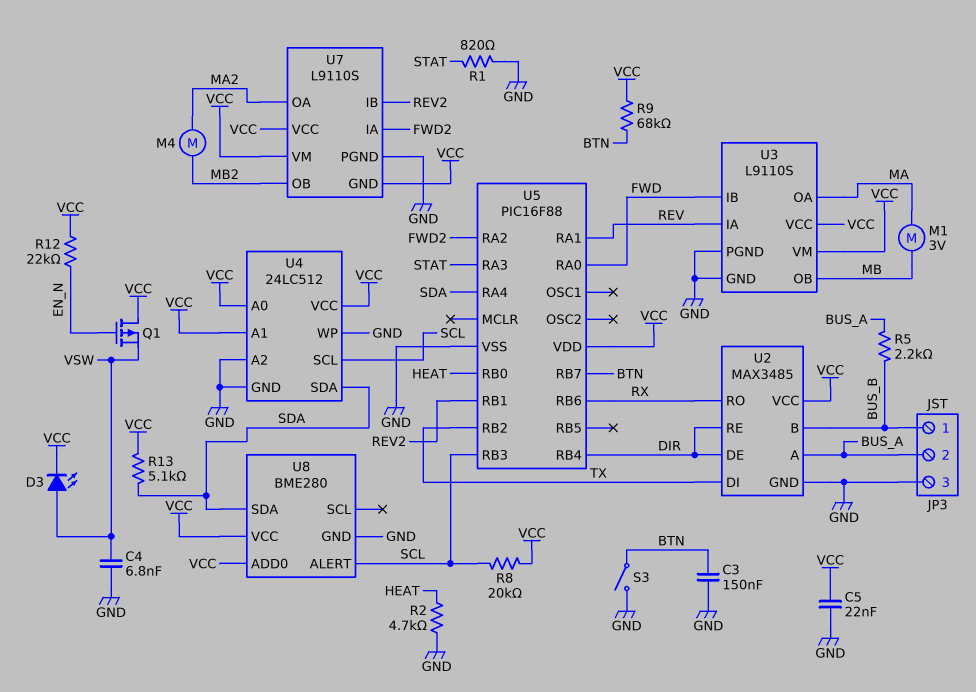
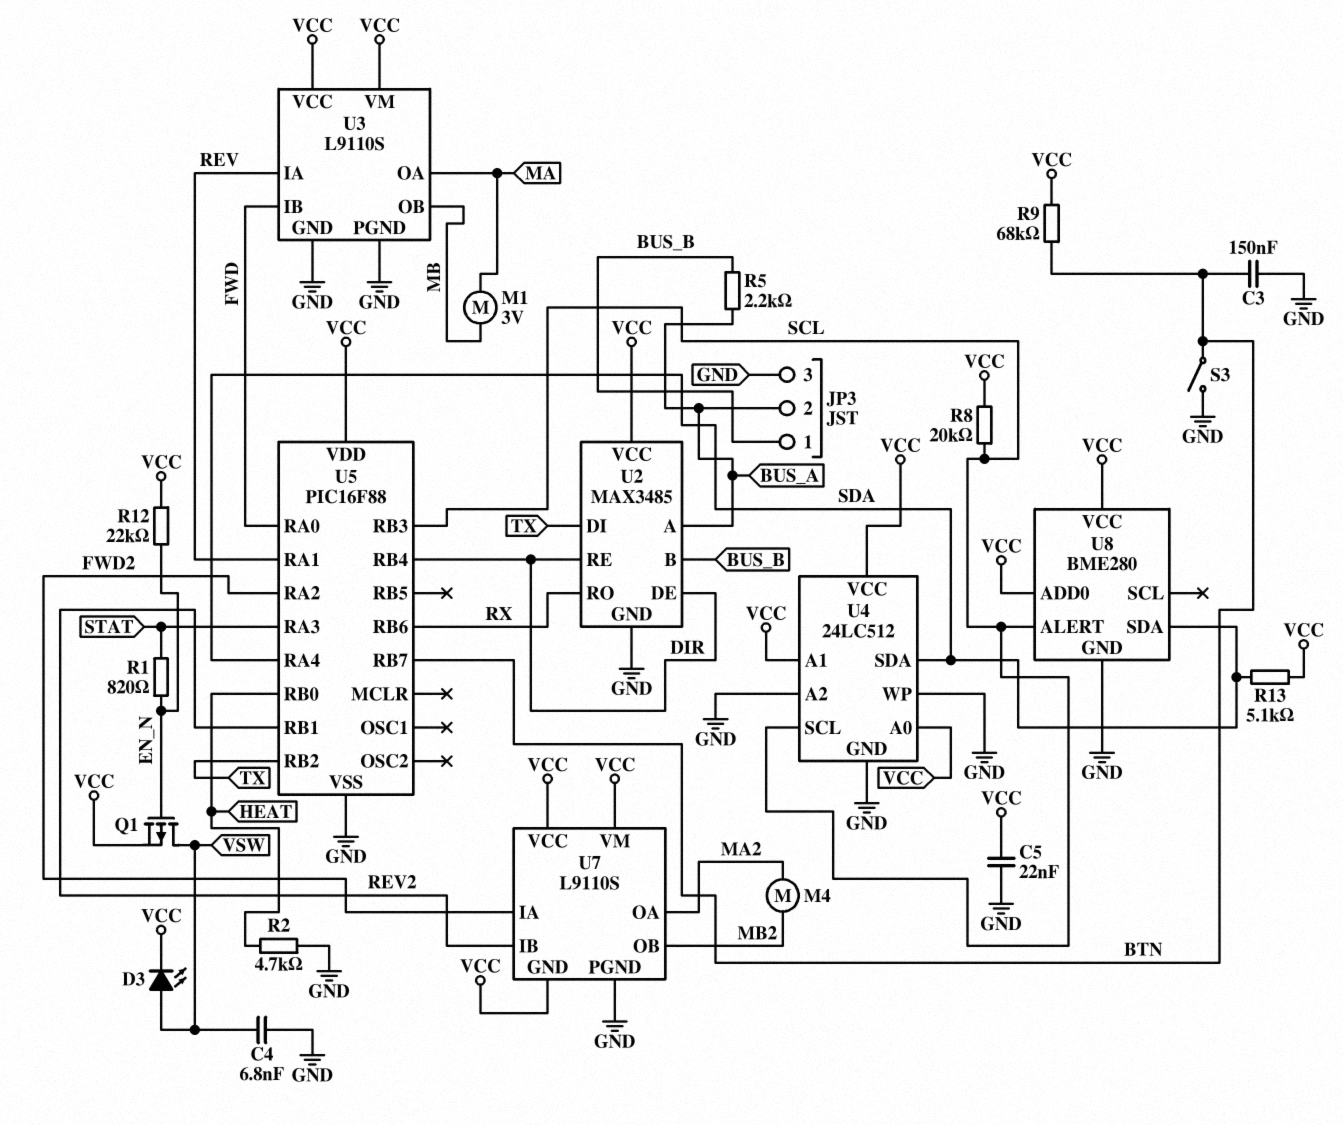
Q1: PMOS (G EN_N, D VCC, S VSW) -> PMOS (G EN_N, D VSW, S VCC)
R1: 820 (GND, STAT) -> 820 (EN_N, STAT)

